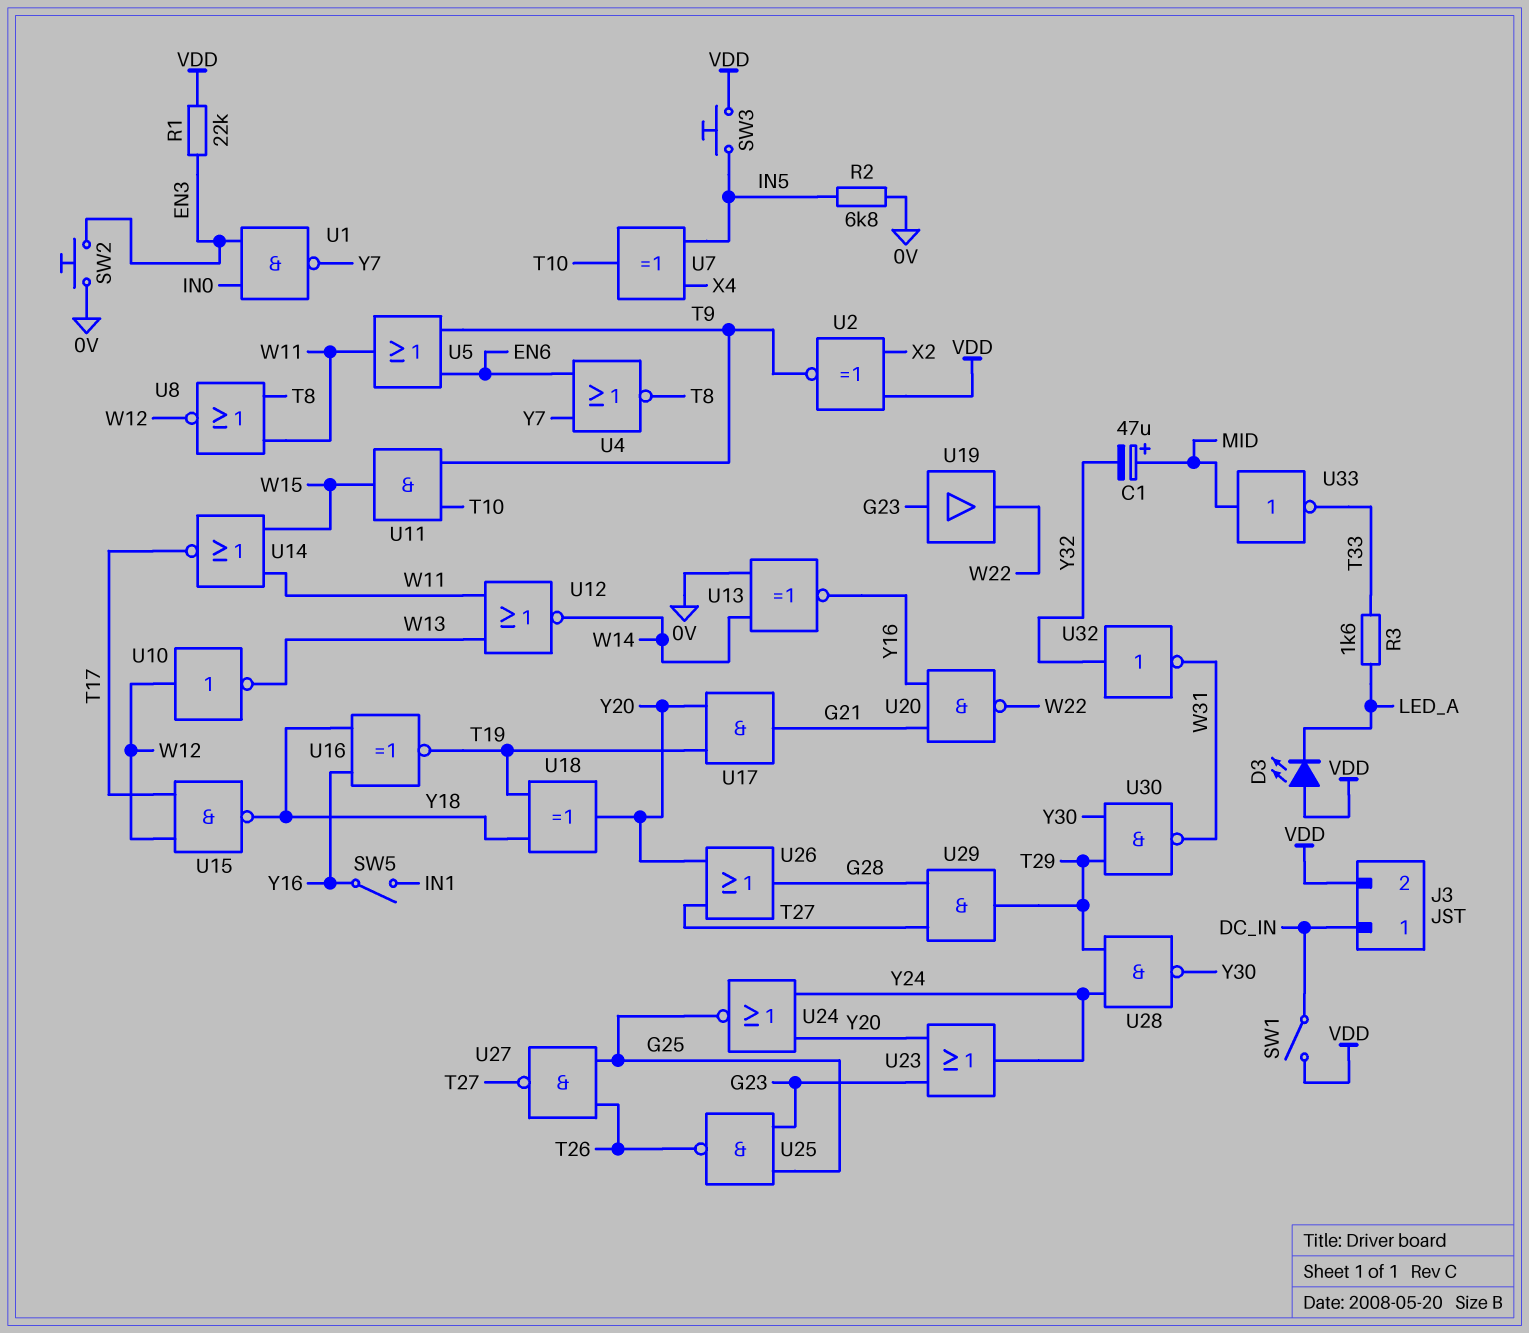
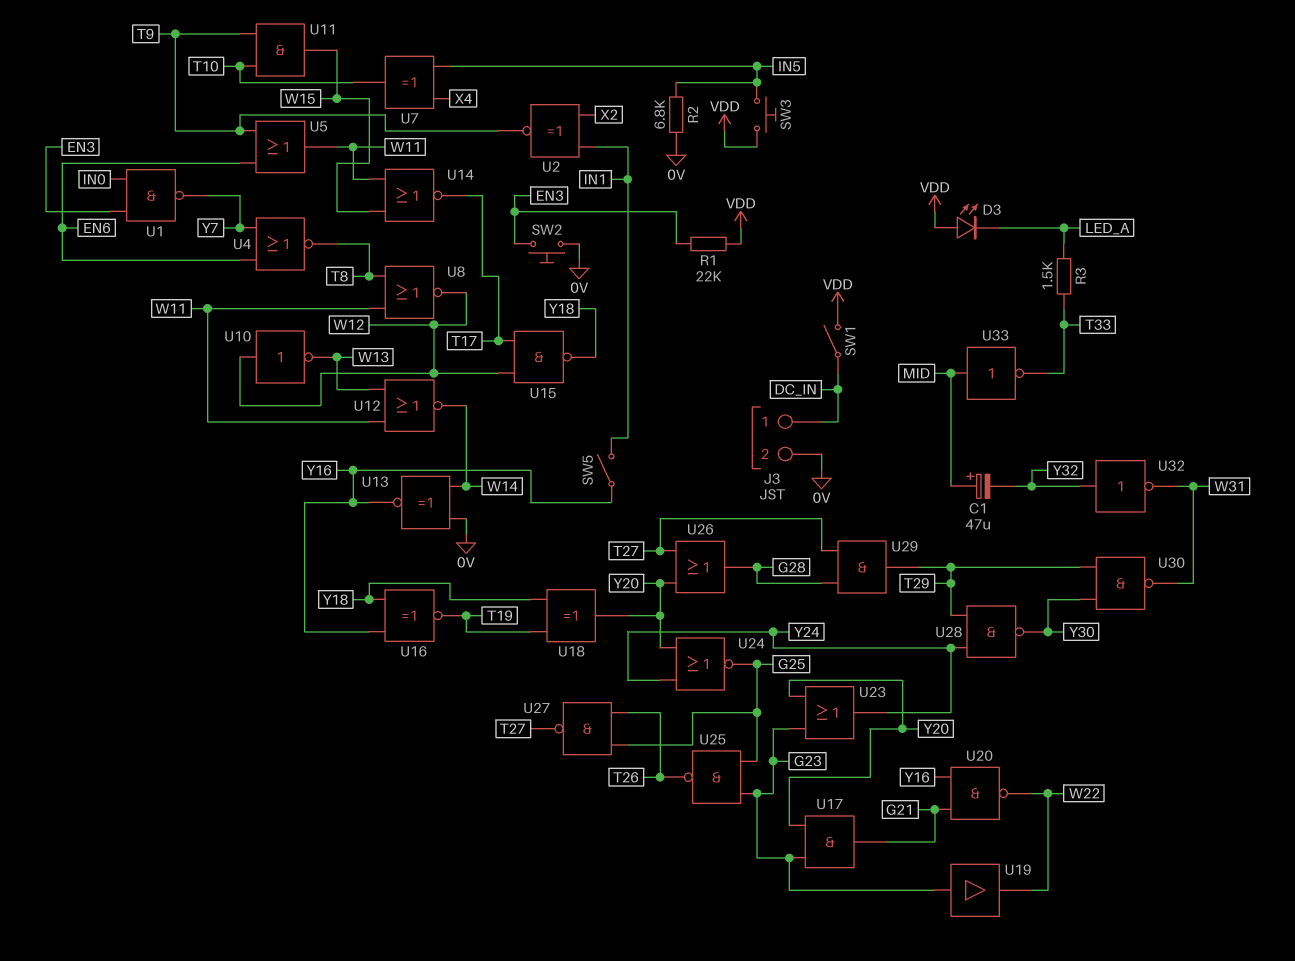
J3 pin 2: VDD -> 0V
R3: 1.6k (LED_A, T33) -> 1.5k (LED_A, T33)
U2: XNOR (in VDD, in X2, out T9) -> XNOR (in IN1, in X2, out T9)
U17: AND (in T19, in Y20, out G21) -> AND (in G23, in Y20, out G21)

